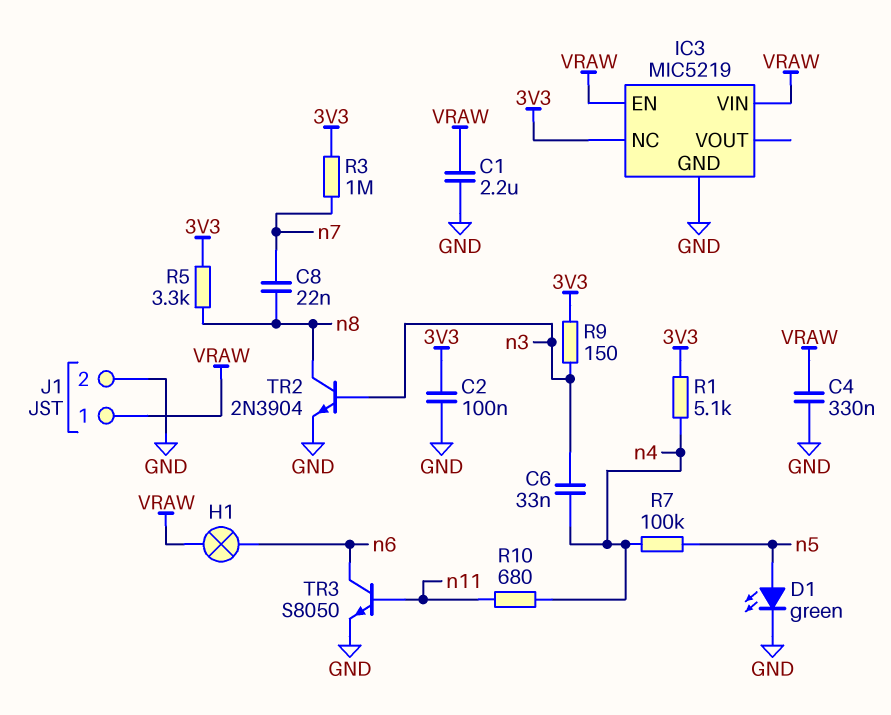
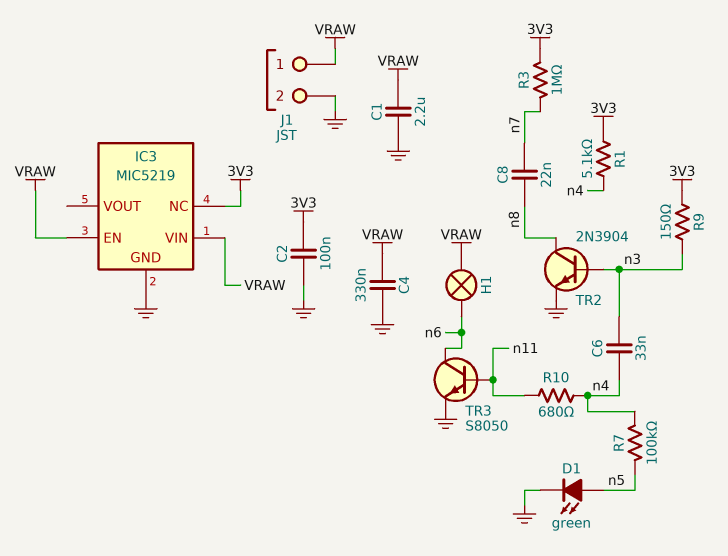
R5: 3.3k (3V3, n8) -> none

